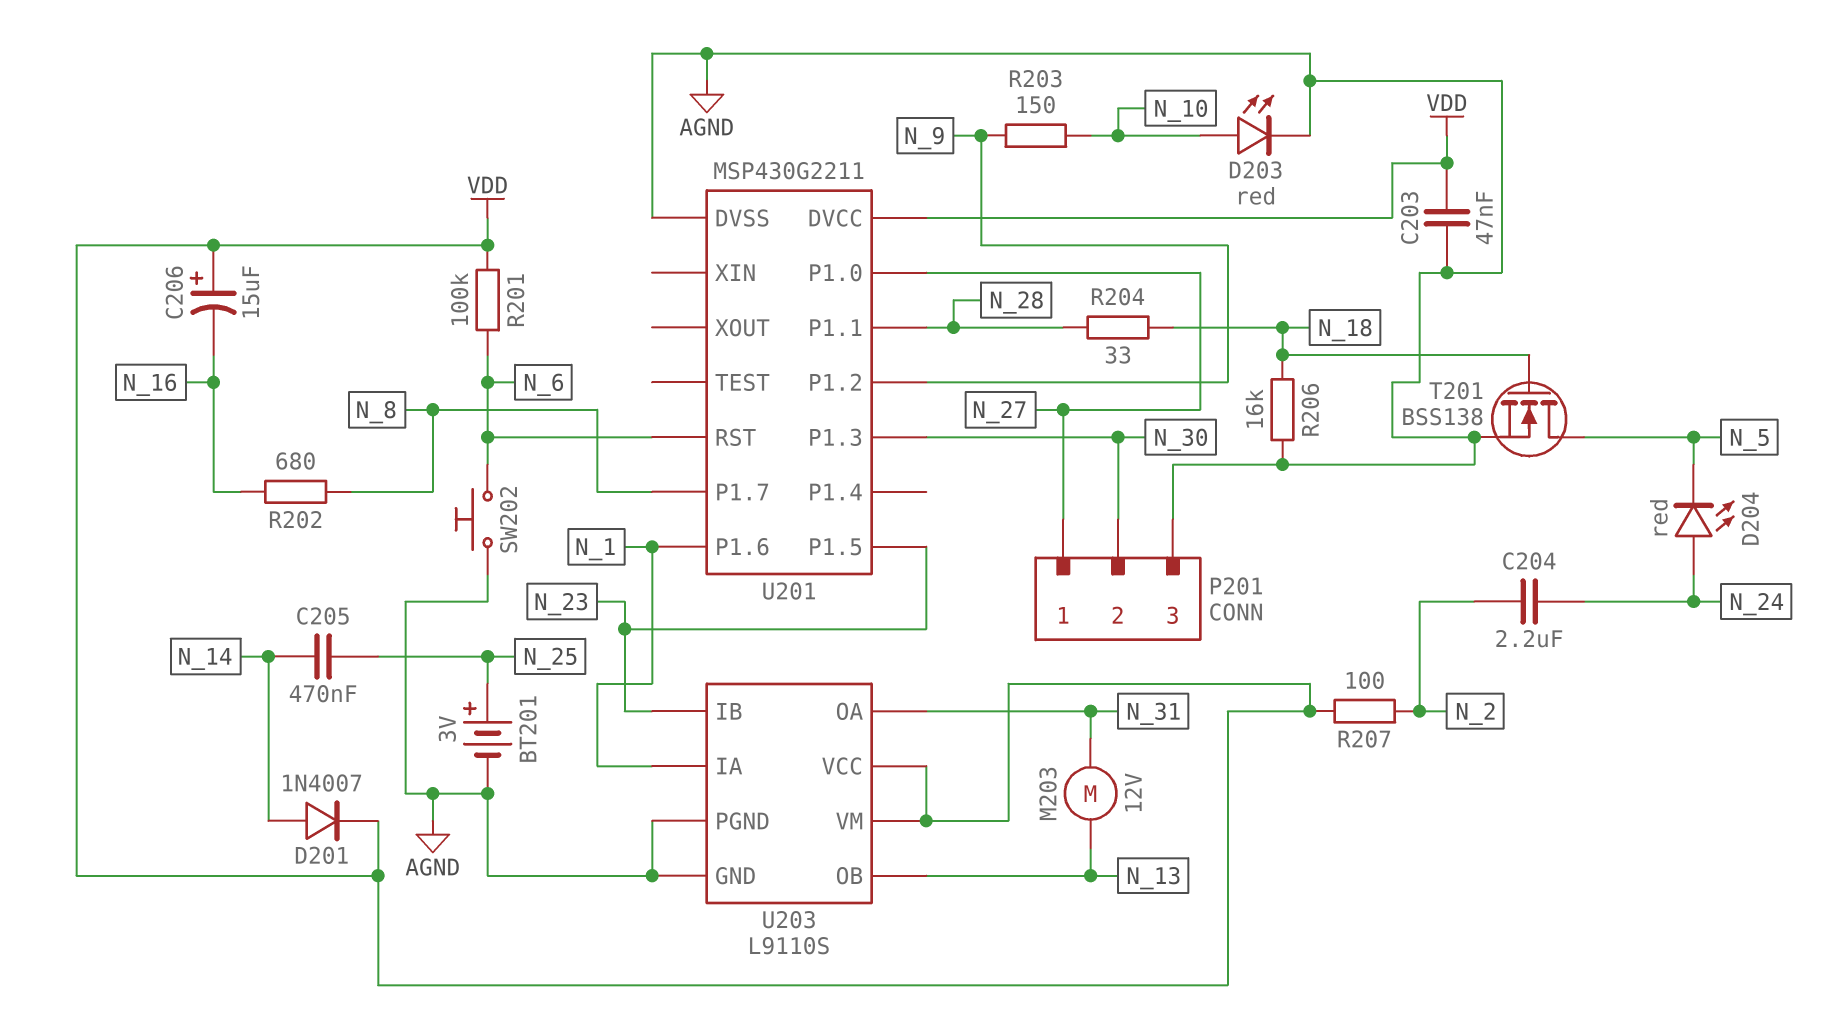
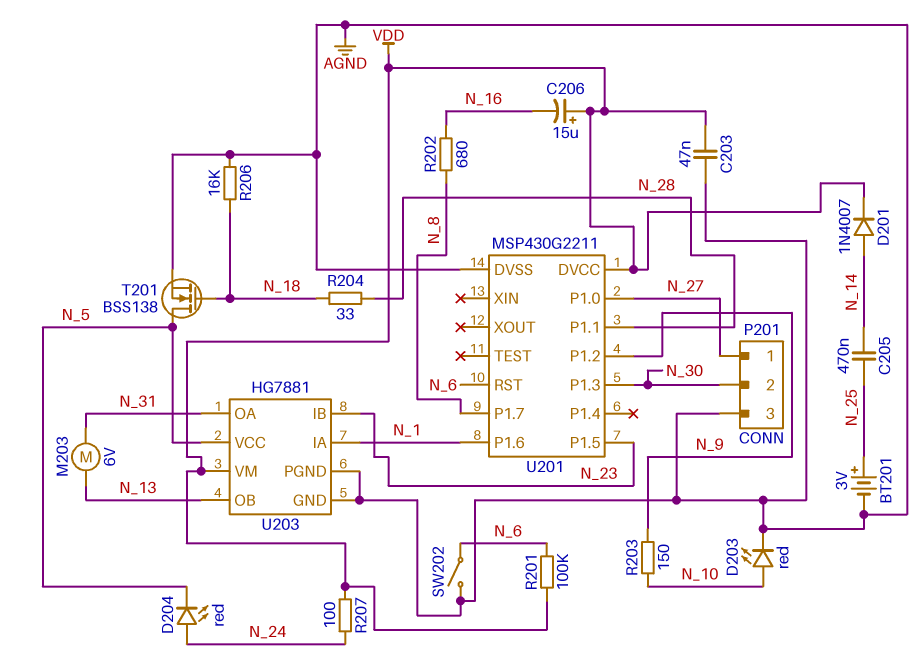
C204: 2.2uF (N_2, N_24) -> none
M203: motor 12V (N_13, N_31) -> motor 6V (N_13, N_31)
R207: 100 (N_2, VDD) -> 100 (N_24, VDD)
SW202: button (AGND, N_6) -> switch (AGND, N_6)
U203: L9110S -> HG7881
U203 pin VCC: VDD -> N_5

